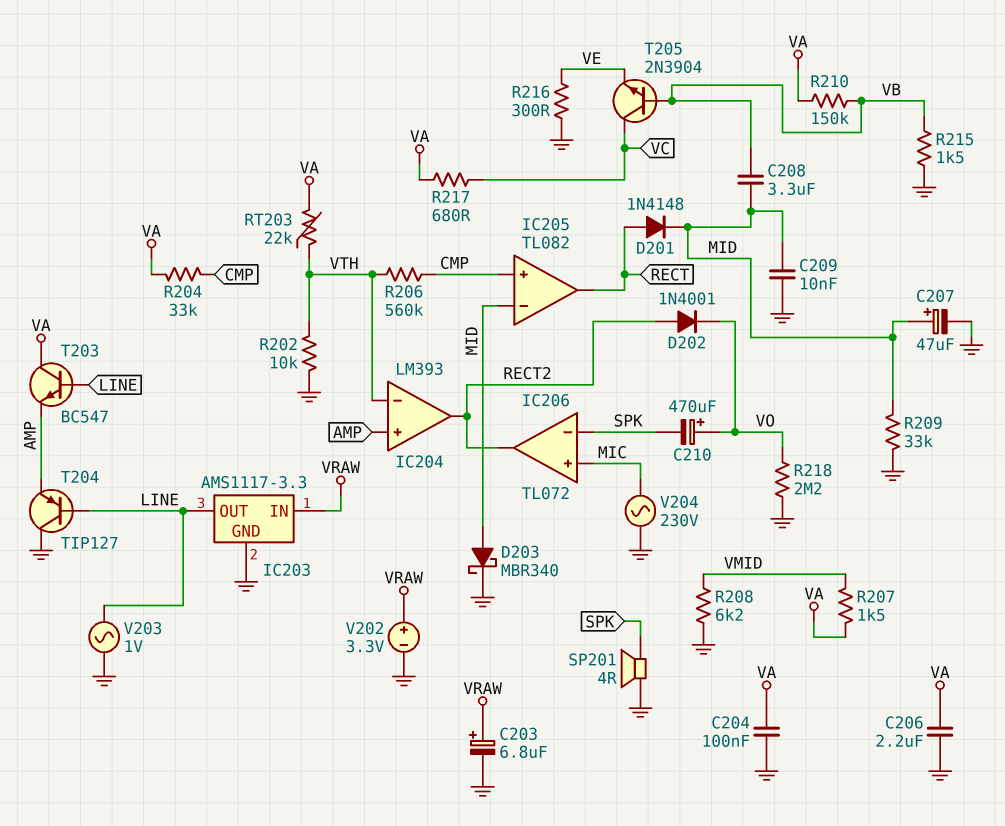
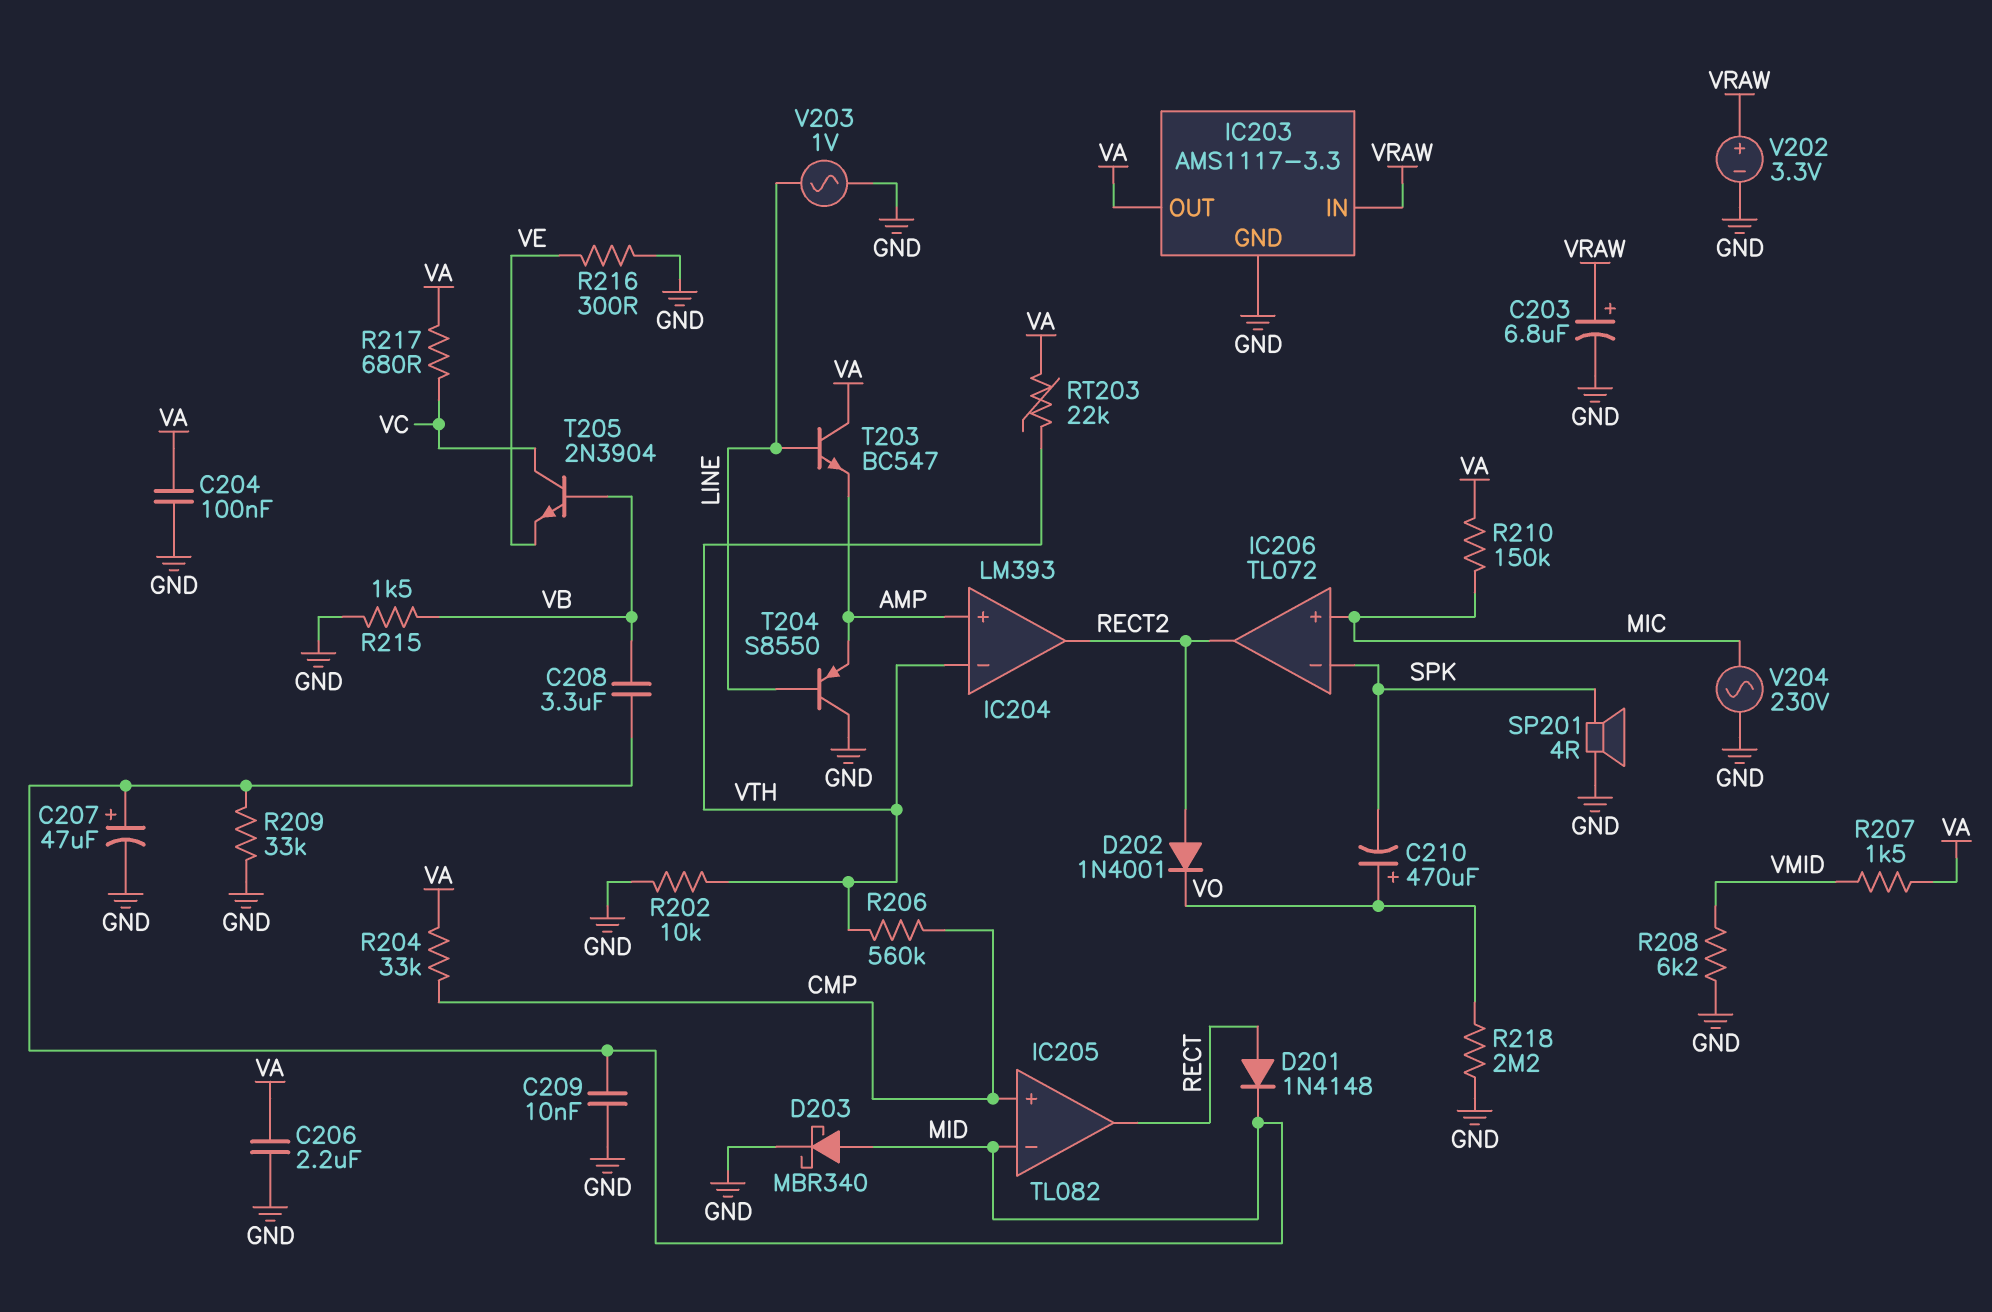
IC203 pin OUT: LINE -> VA
R210: 150k (VA, VB) -> 150k (MIC, VA)
T204: PNP TIP127 (B LINE, C GND, E AMP) -> PNP S8550 (B LINE, C GND, E AMP)

